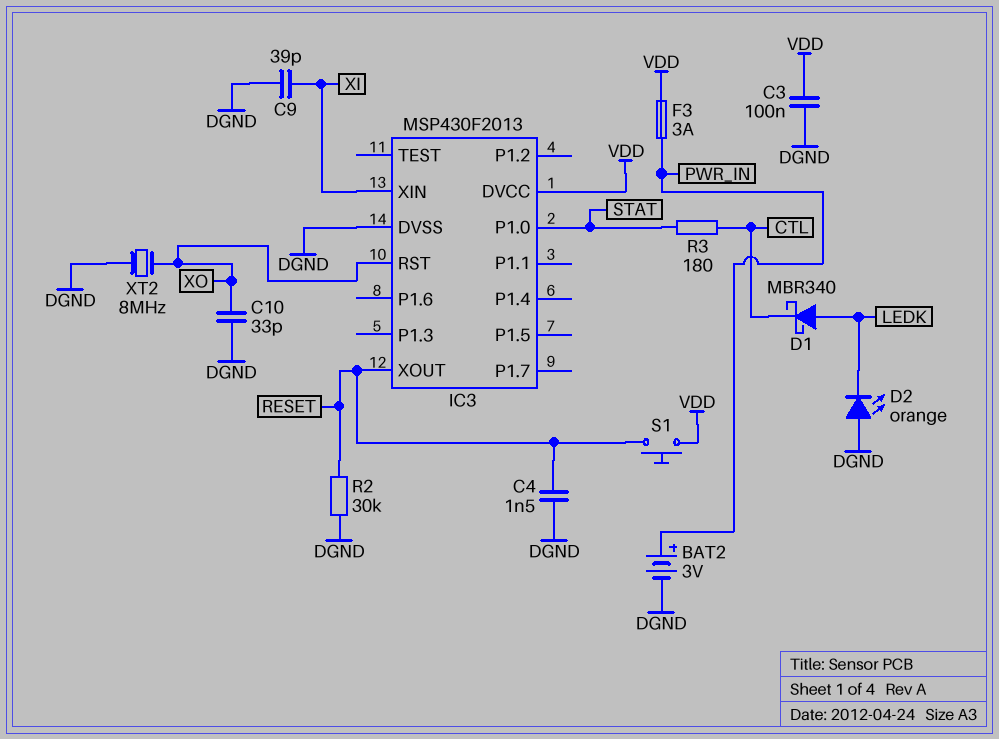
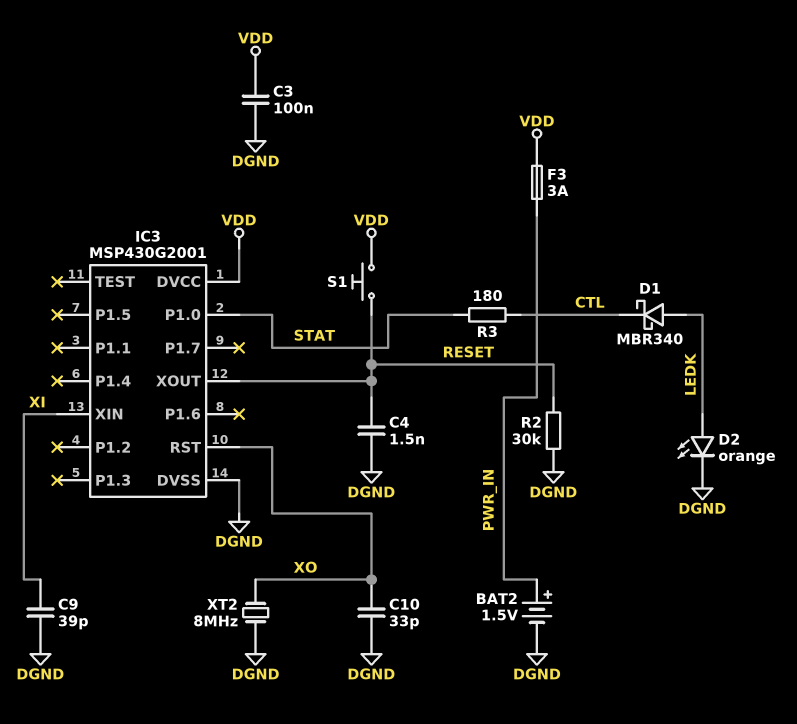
BAT2: 3V (plus PWR_IN, minus DGND) -> 1.5V (plus PWR_IN, minus DGND)
D2: LED orange (A DGND, K LEDK) -> LED orange (A LEDK, K DGND)
IC3: MSP430F2013 -> MSP430G2001

